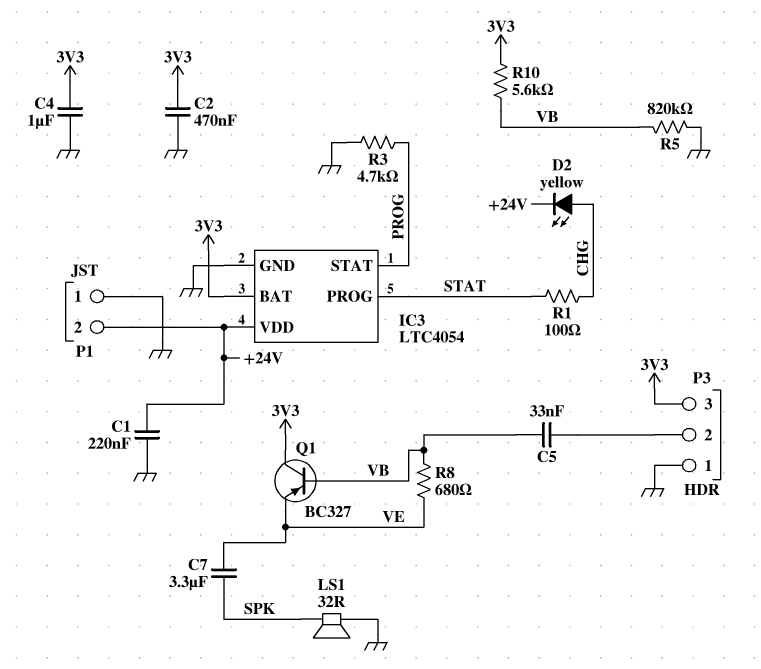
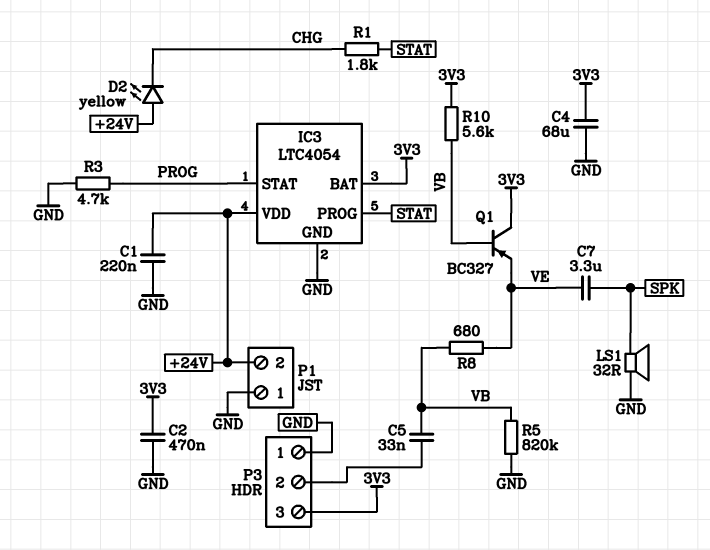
C4: 1uF (3V3, GND) -> 68uF (3V3, GND)
D2: LED yellow (A CHG, K +24V) -> LED yellow (A +24V, K CHG)
R1: 100 (CHG, STAT) -> 1.8k (CHG, STAT)

